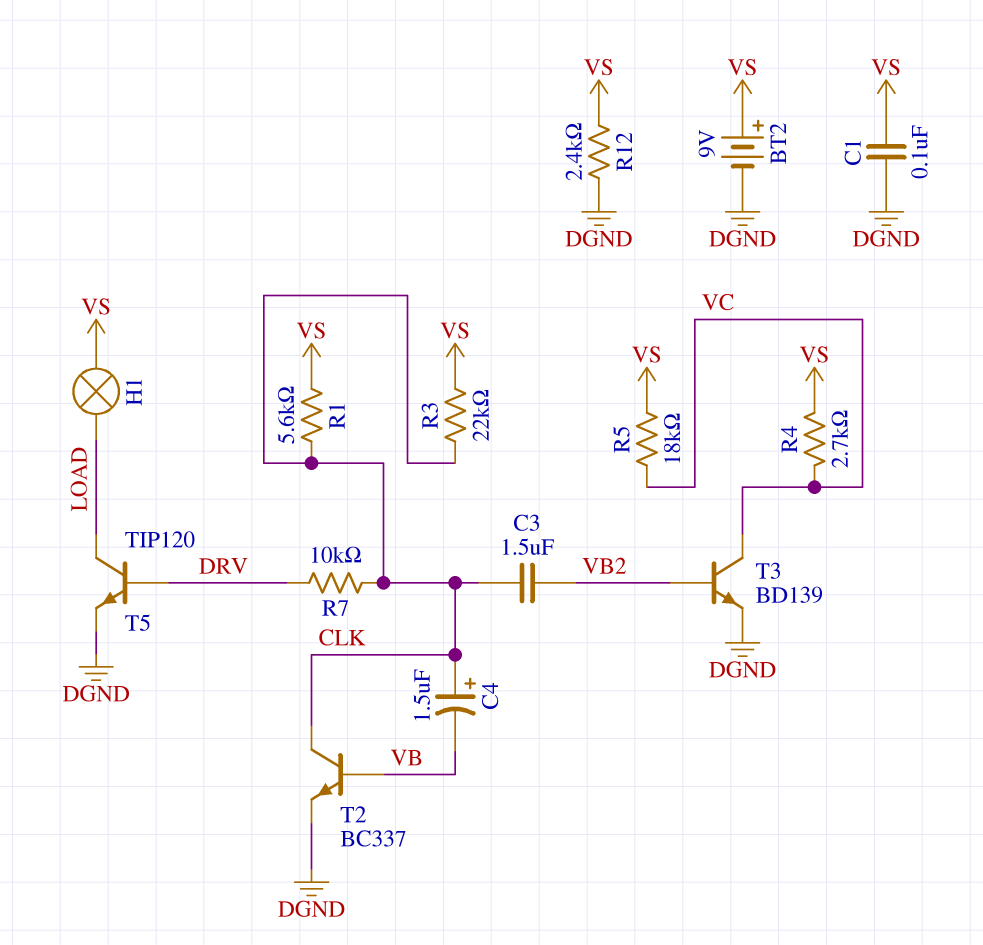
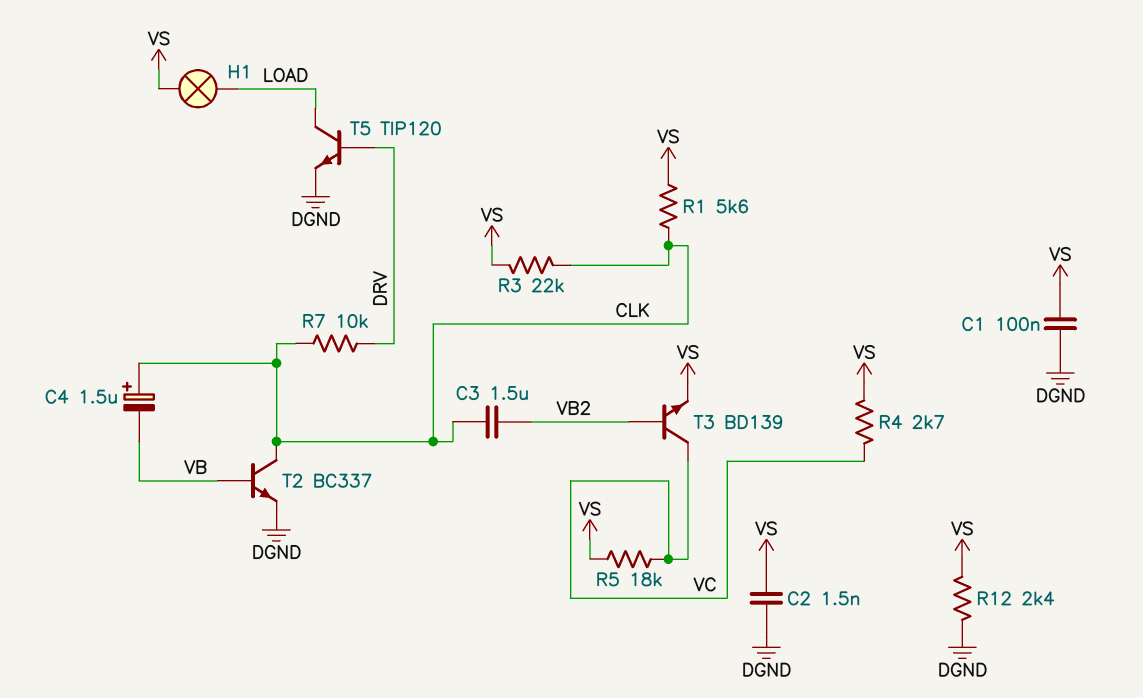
BT2: 9V (plus VS, minus DGND) -> none
C2: none -> 1.5nF (DGND, VS)
T3: NPN BD139 (B VB2, C VC, E DGND) -> NPN BD139 (B VB2, C VC, E VS)

